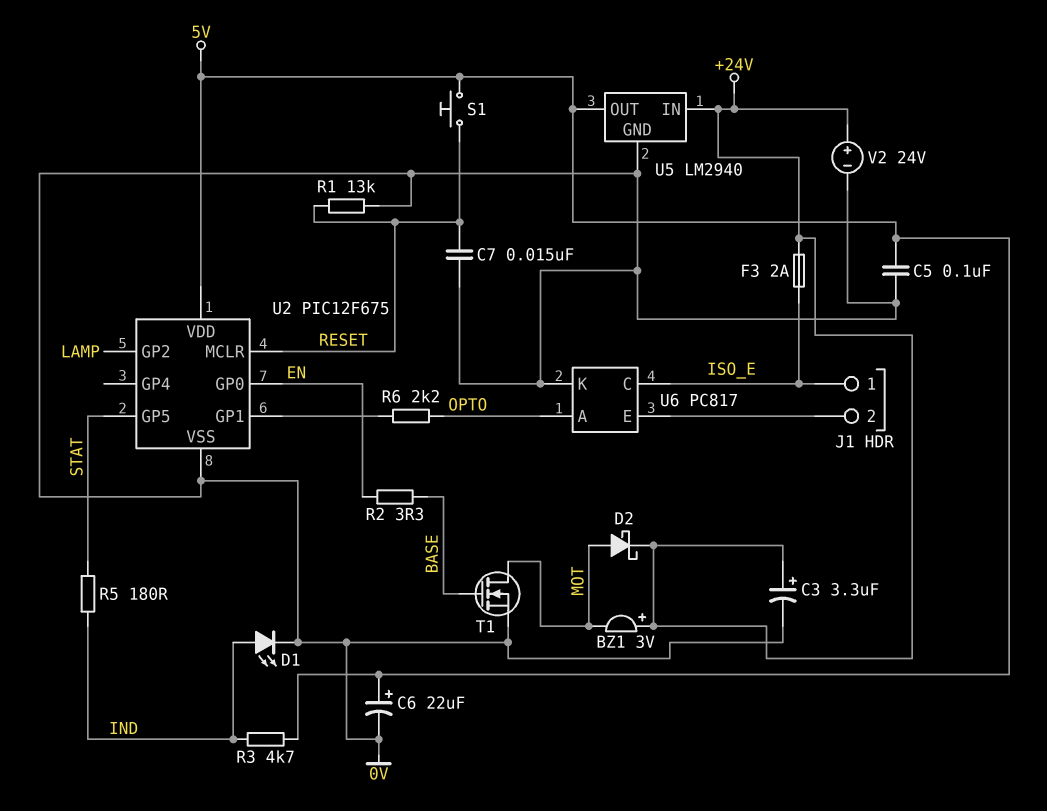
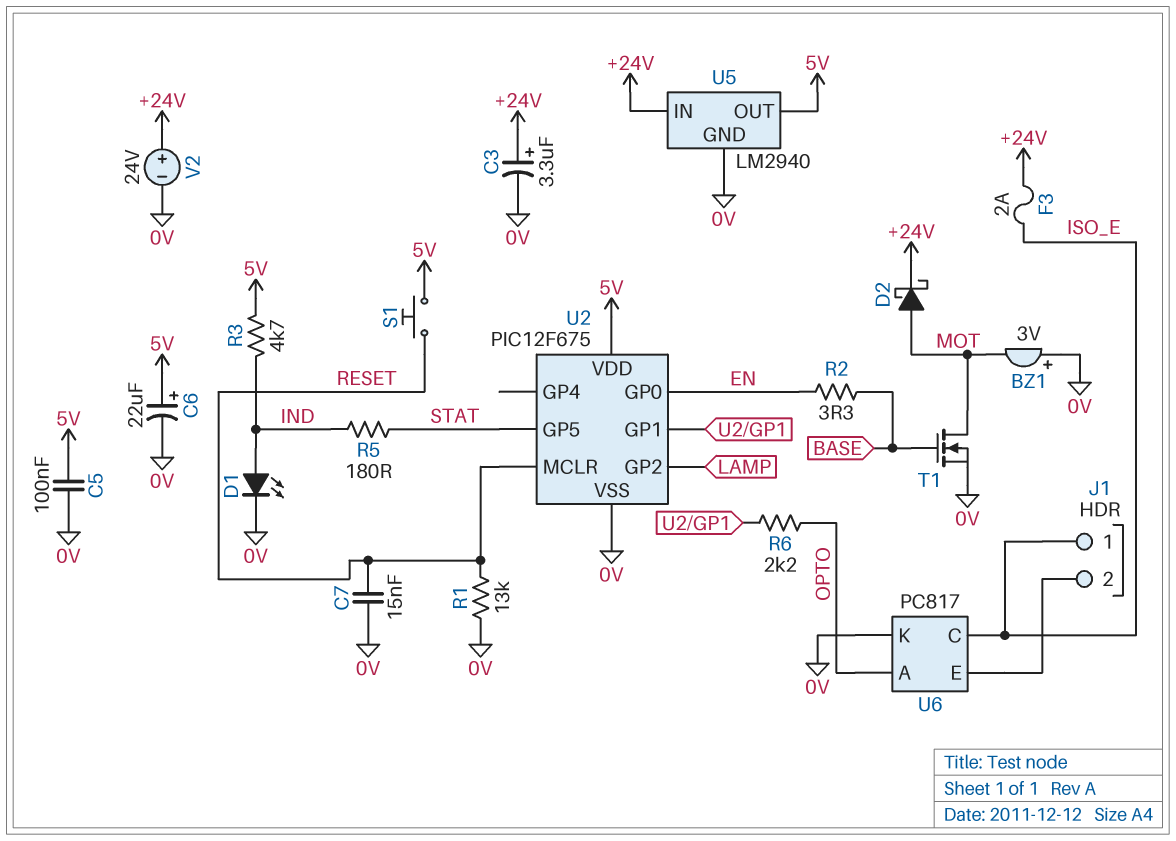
BZ1: buzzer 3V (plus +24V, minus MOT) -> buzzer 3V (plus 0V, minus MOT)

